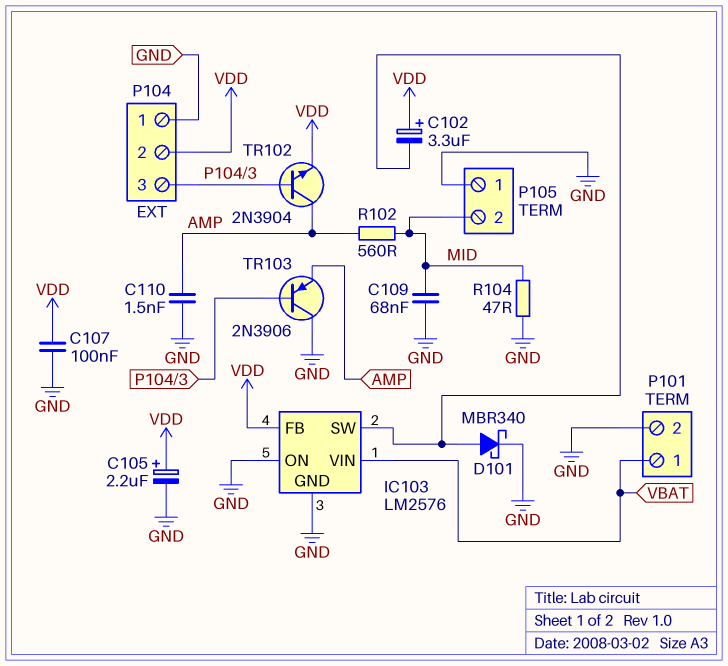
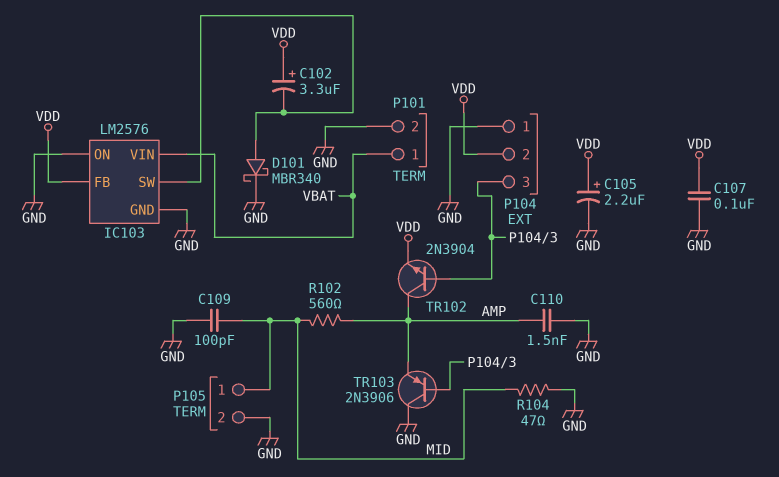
C109: 68nF (GND, MID) -> 100pF (GND, MID)
P105 pin 1: GND -> MID
P105 pin 2: MID -> GND

